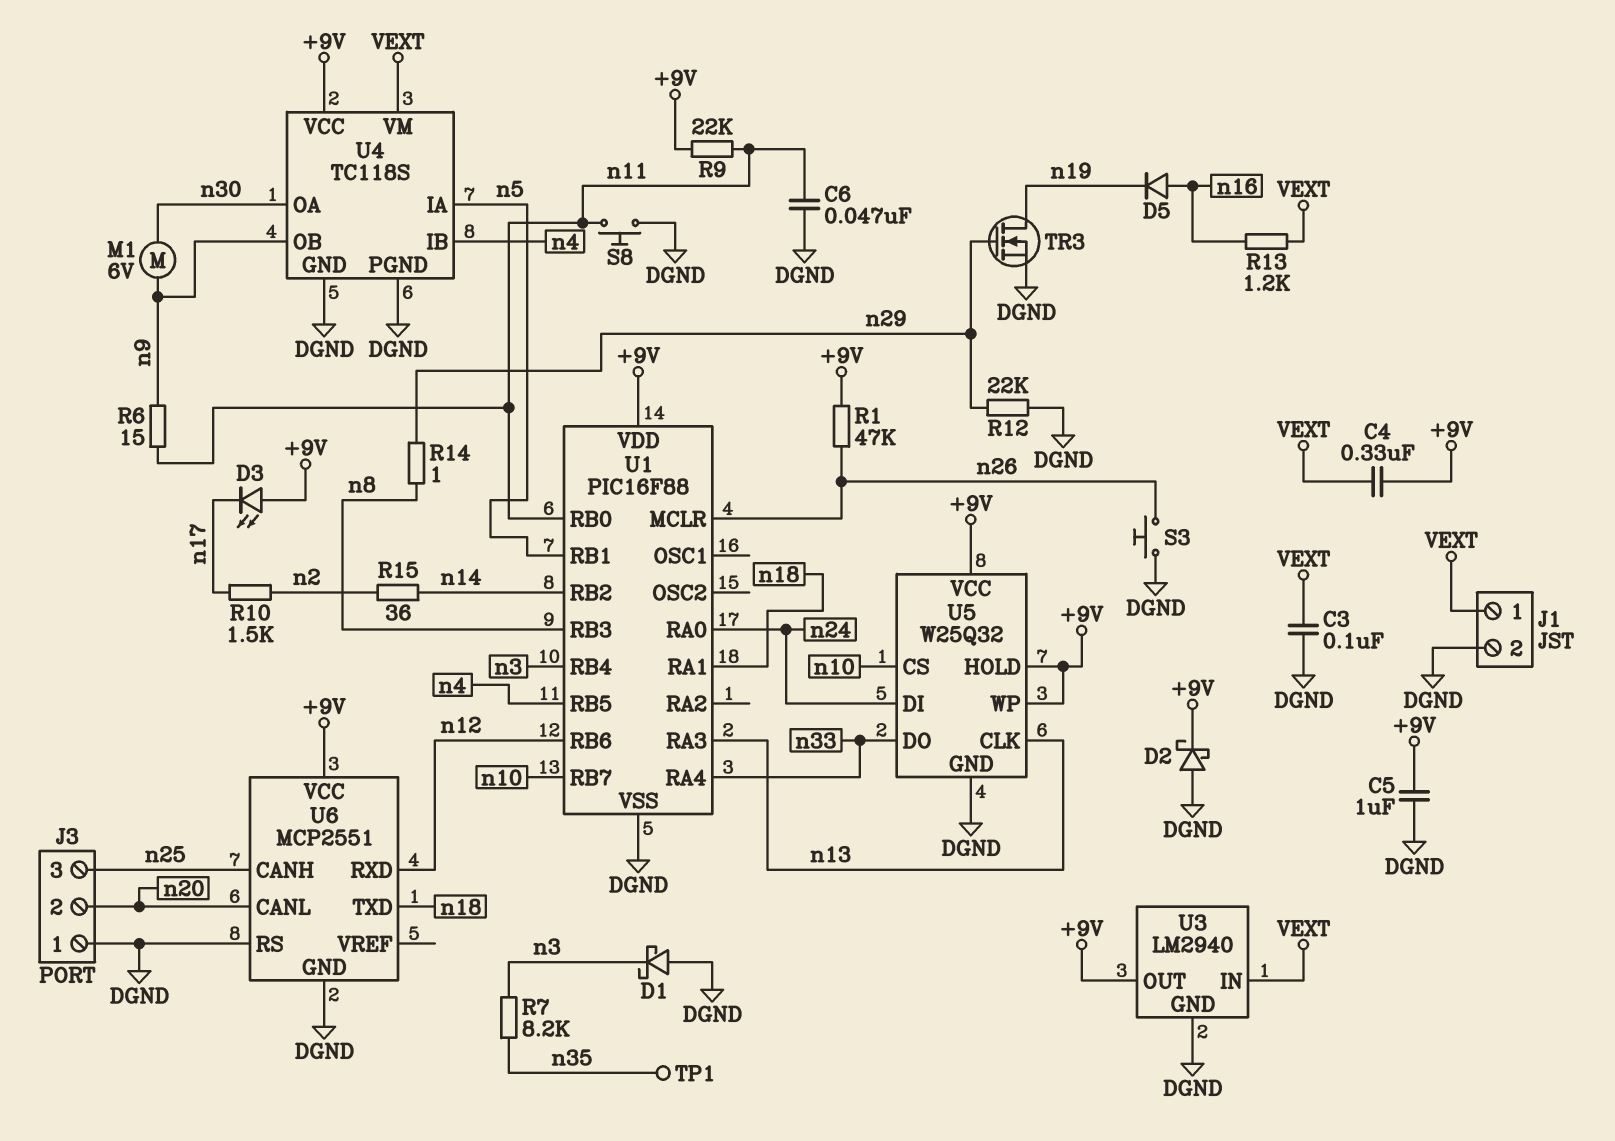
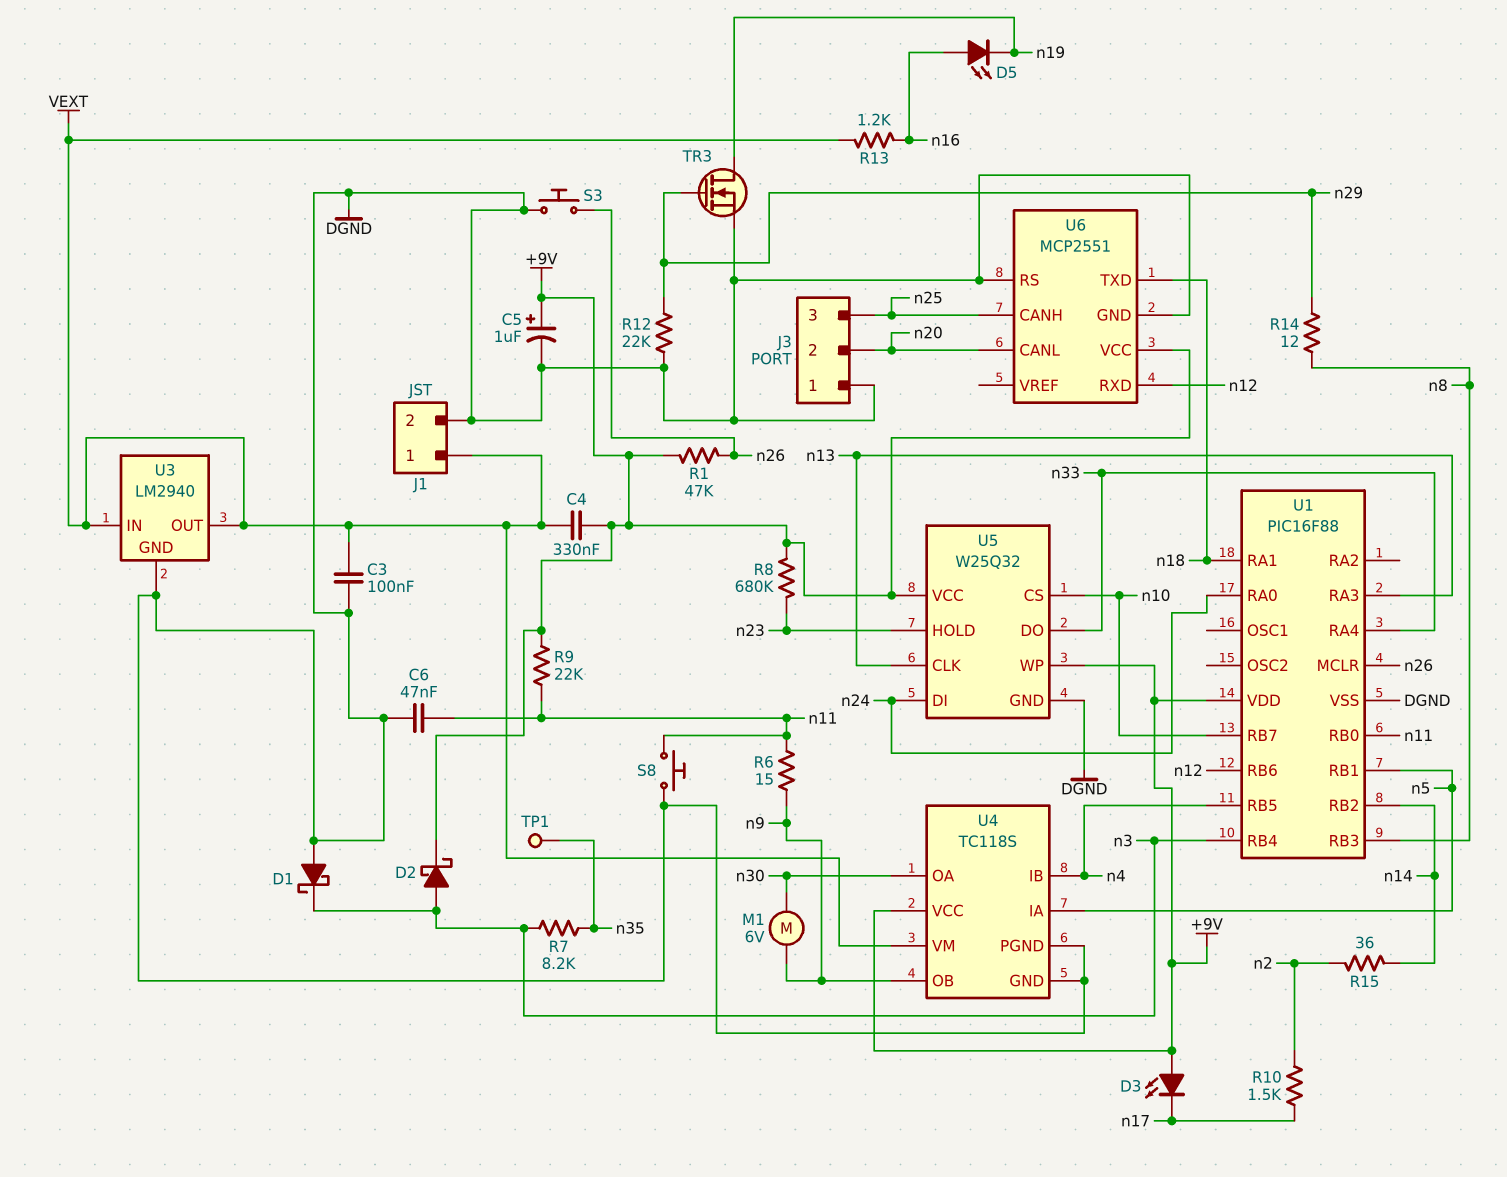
C5: 1uF (+9V, DGND) -> 1uF (plus +9V, minus DGND)
D2: schottky (A DGND, K +9V) -> schottky (A n3, K +9V)
D5: diode (A n16, K n19) -> LED (A n16, K n19)
R8: none -> 680k (+9V, n23)
R14: 1 (n8, n29) -> 12 (n8, n29)
U3 pin OUT: +9V -> VEXT
U5 pin HOLD: +9V -> n23

